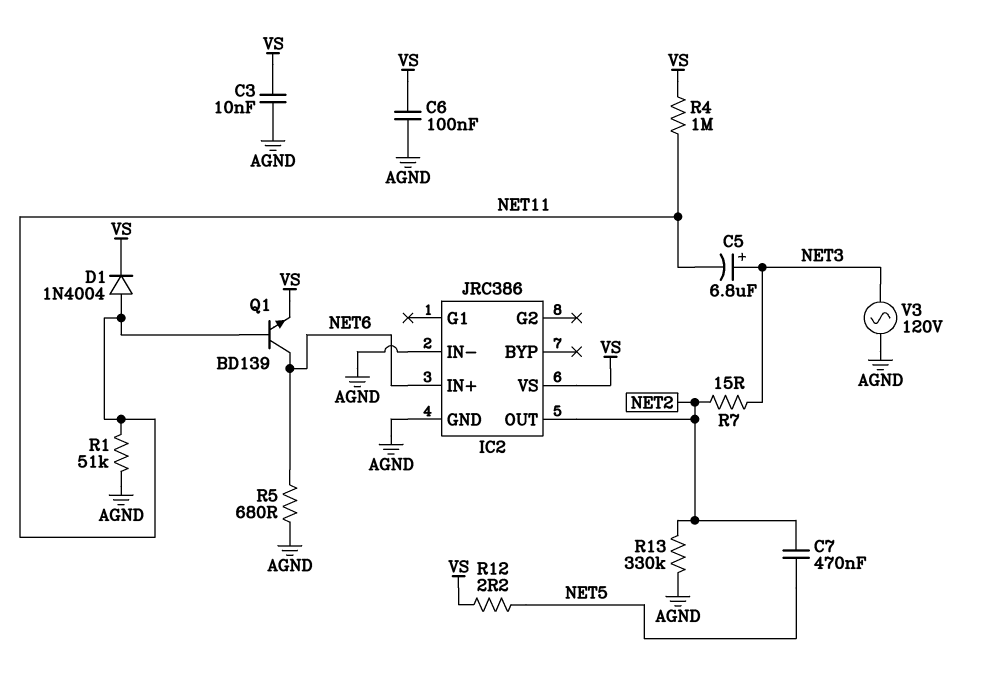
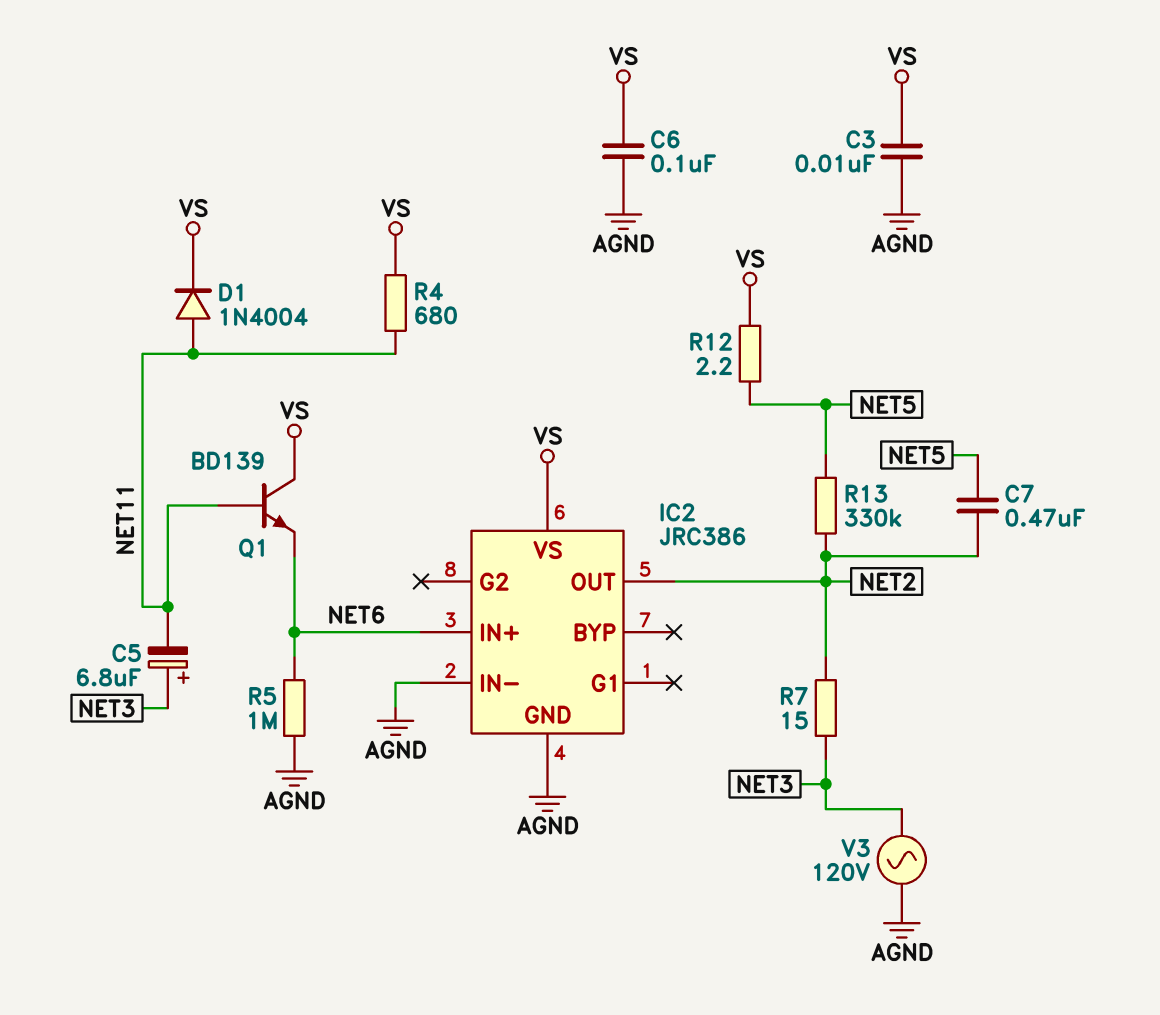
Q1: NPN BD139 (B NET11, C NET6, E VS) -> NPN BD139 (B NET11, C VS, E NET6)
R1: 51k (AGND, NET11) -> none
R4: 1M (NET11, VS) -> 680 (NET11, VS)
R5: 680 (AGND, NET6) -> 1M (AGND, NET6)
R13: 330k (AGND, NET2) -> 330k (NET2, NET5)

